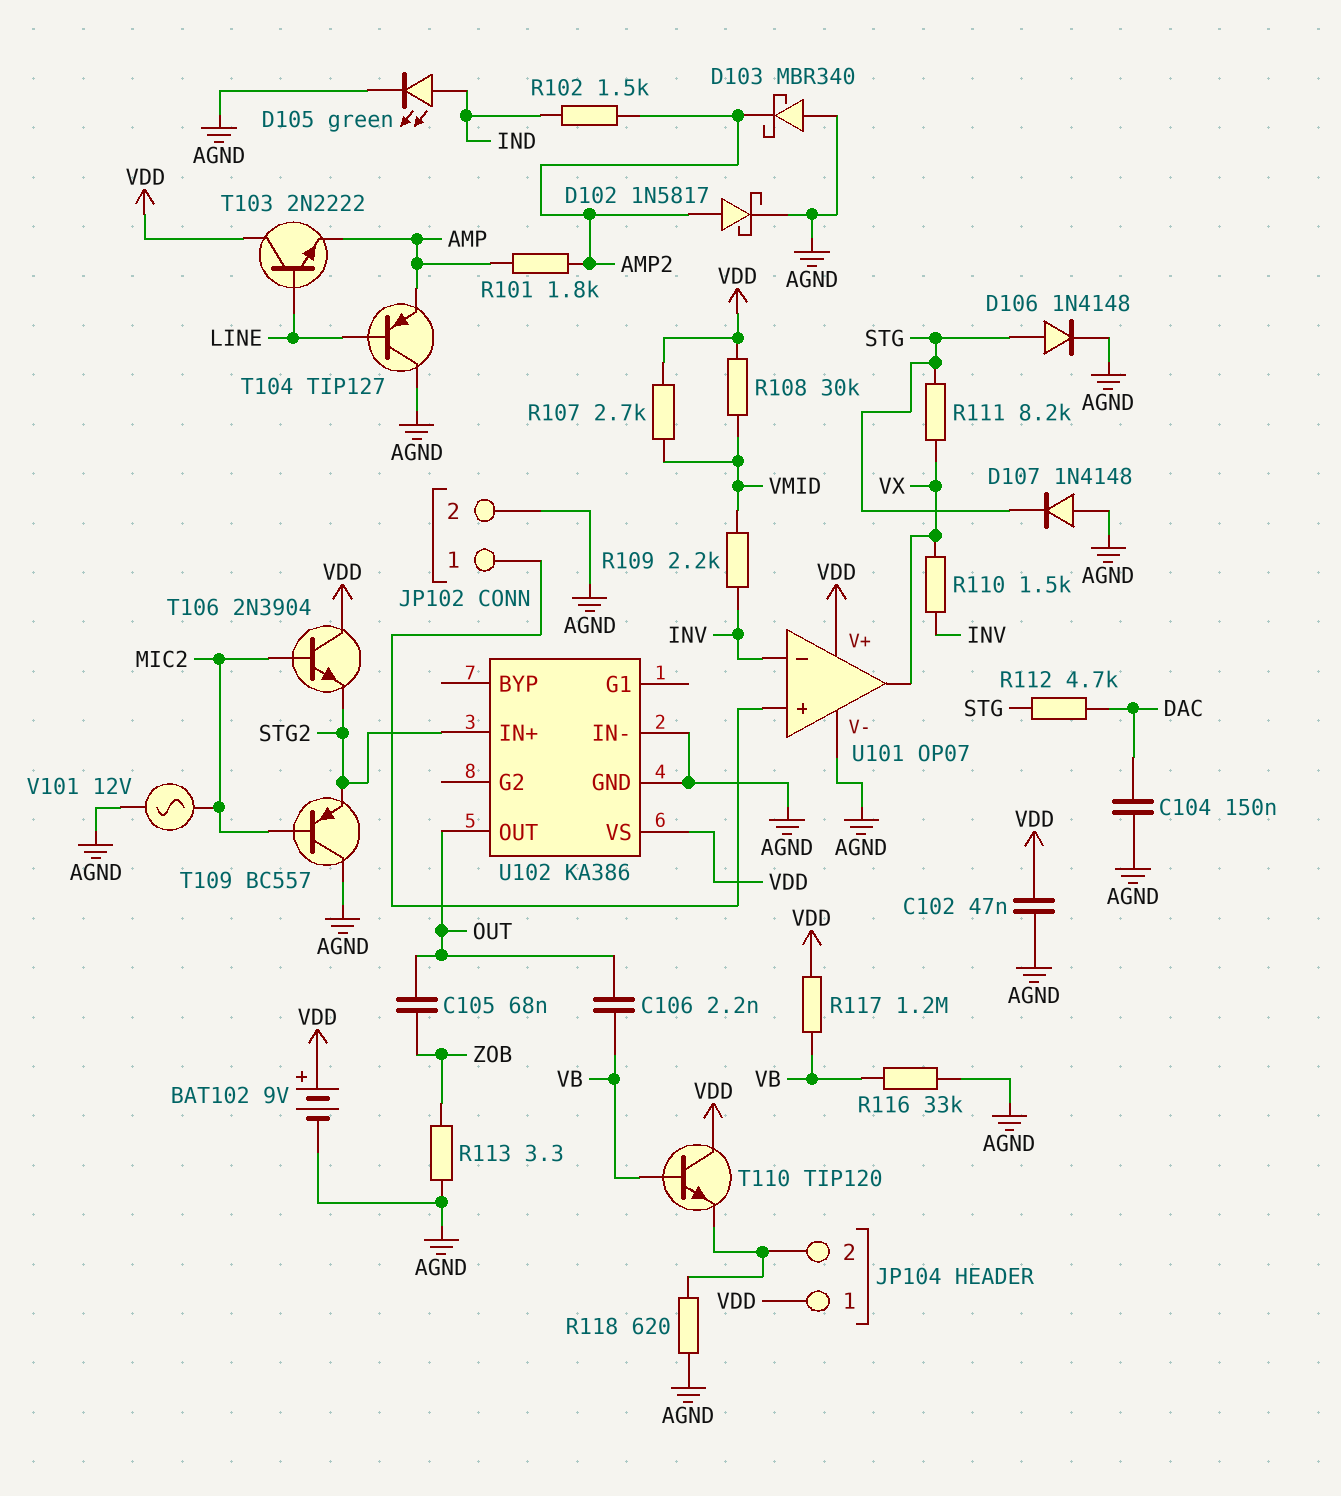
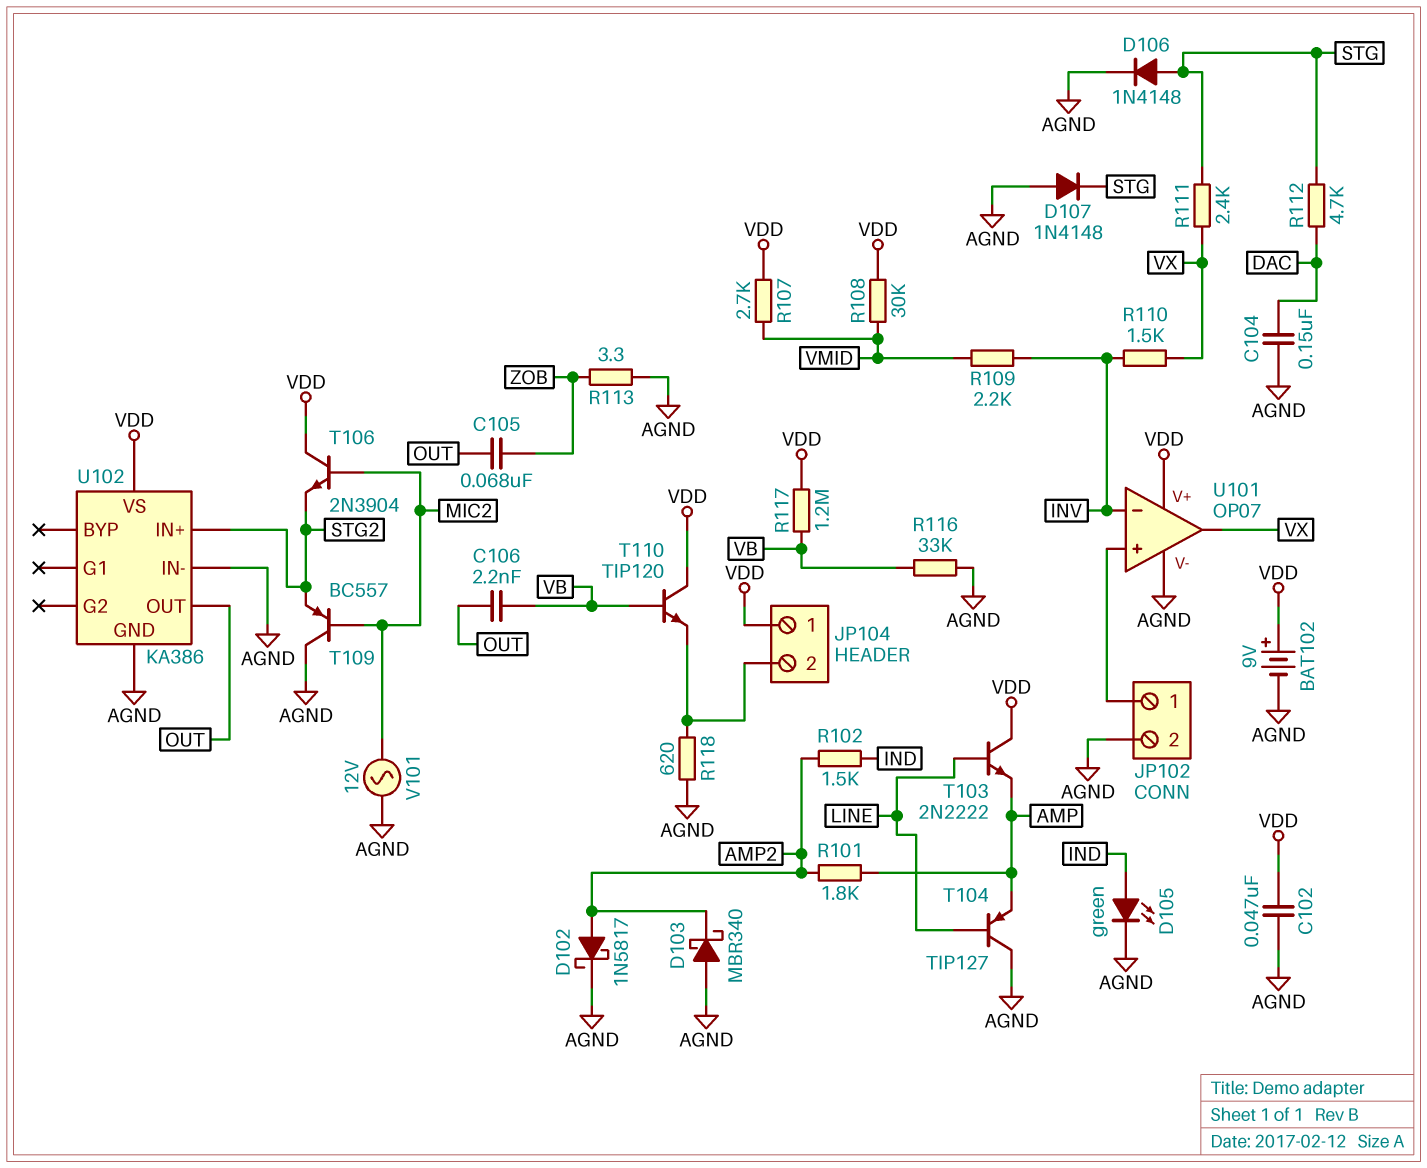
R111: 8.2k (STG, VX) -> 2.4k (STG, VX)

